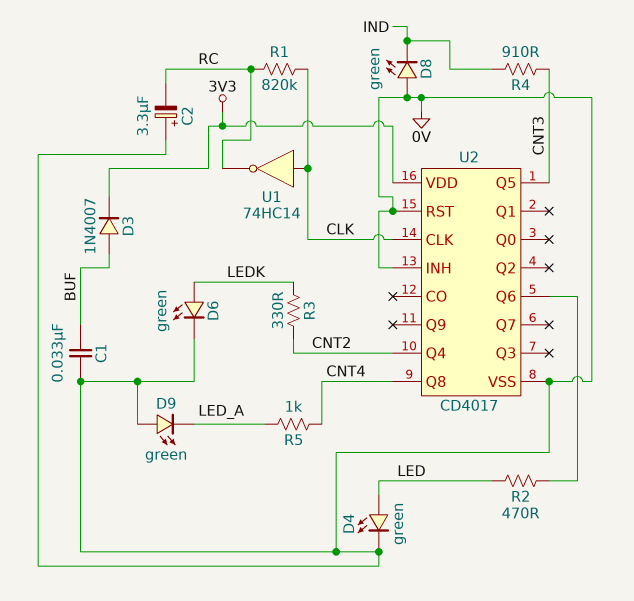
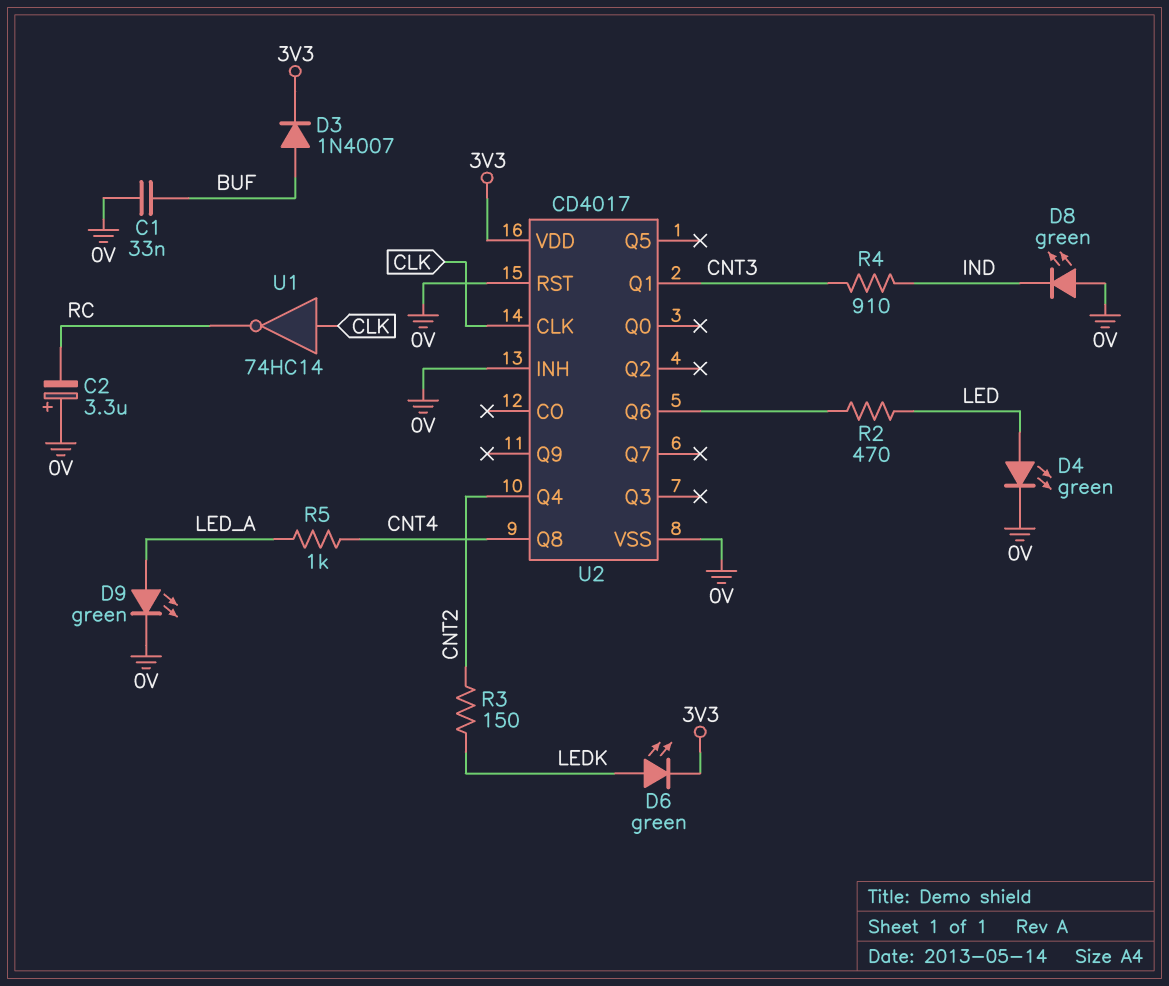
D6: LED green (A LEDK, K 0V) -> LED green (A LEDK, K 3V3)
D9: LED green (A 0V, K LED_A) -> LED green (A LED_A, K 0V)
R1: 820k (CLK, RC) -> none
R3: 330 (CNT2, LEDK) -> 150 (CNT2, LEDK)
U2 pin Q1: none -> CNT3
U2 pin Q5: CNT3 -> none

